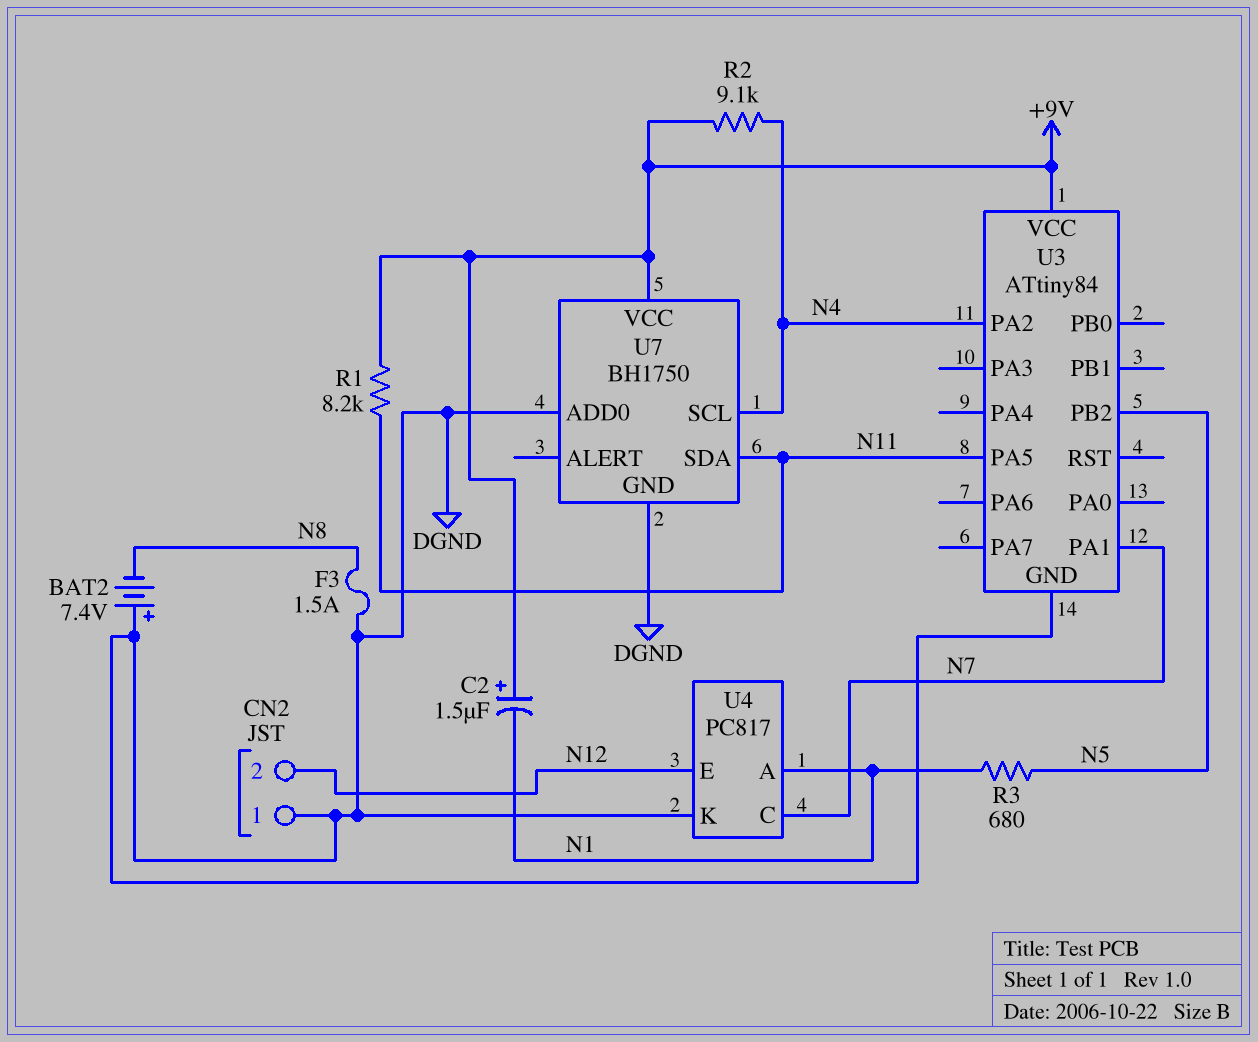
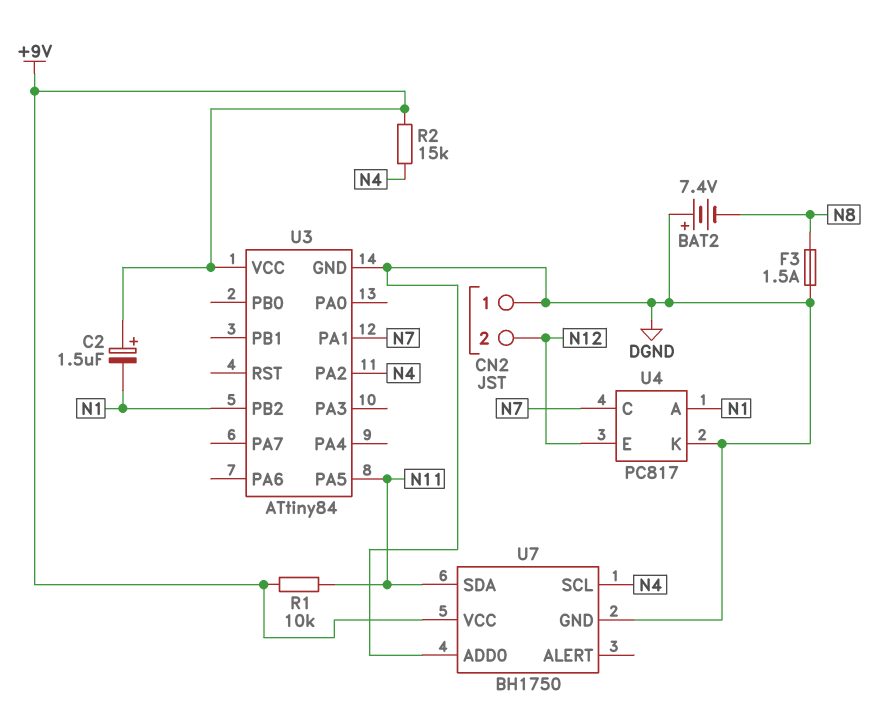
R1: 8.2k (+9V, N11) -> 10k (+9V, N11)
R2: 9.1k (+9V, N4) -> 15k (+9V, N4)
R3: 680 (N1, N5) -> none
U3 pin PB2: N5 -> N1

